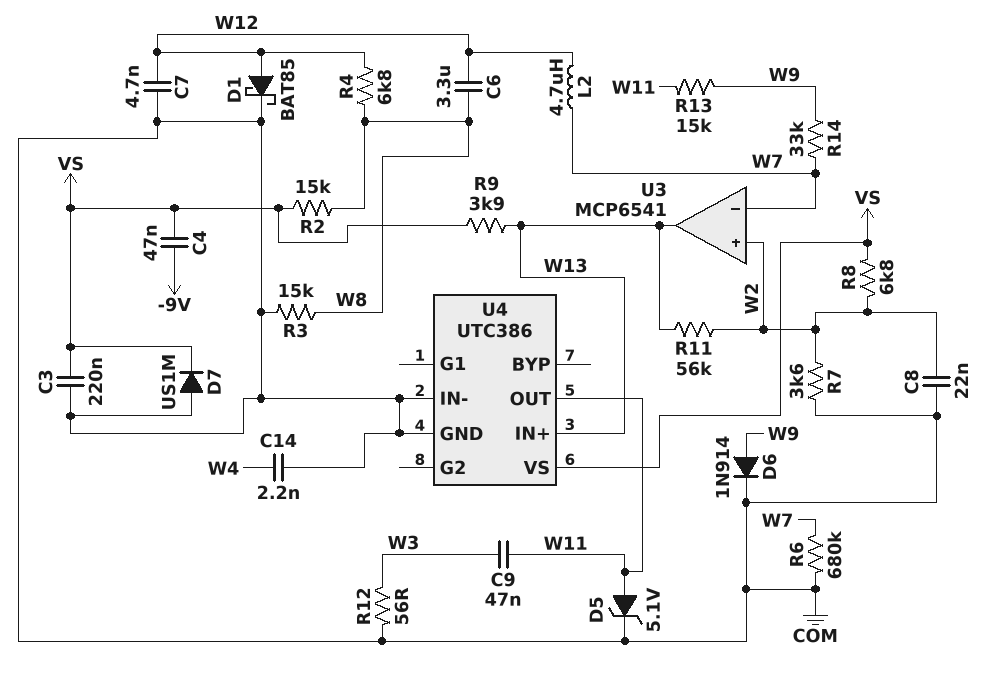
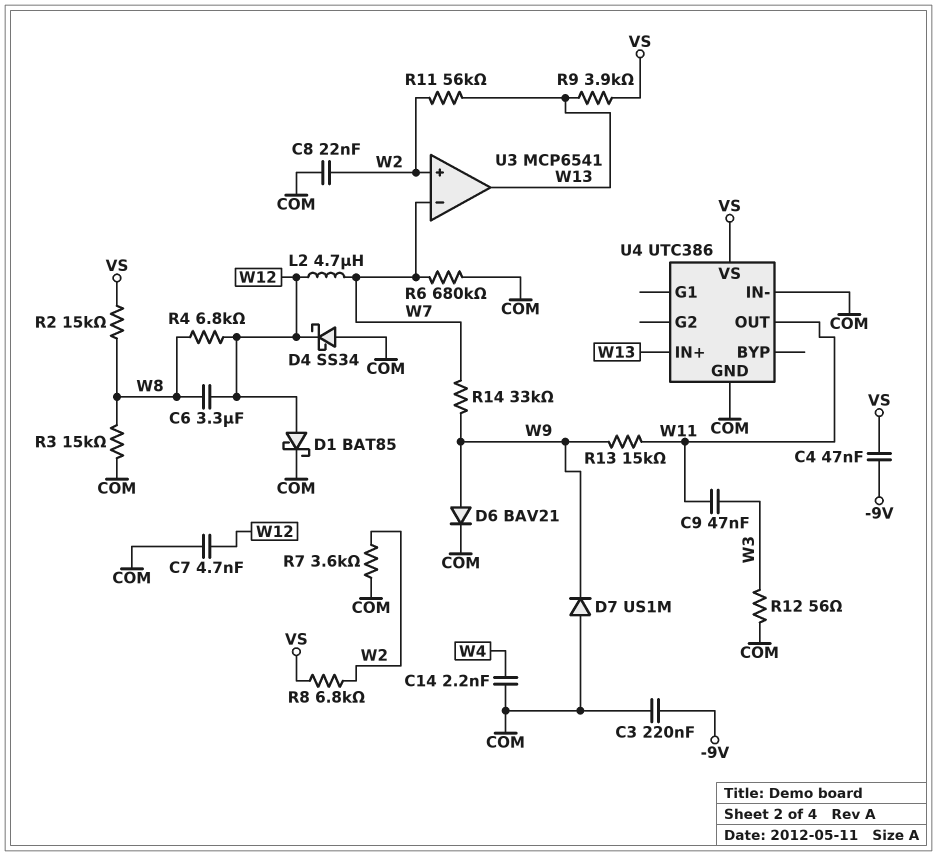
C3: 220nF (COM, VS) -> 220nF (-9V, COM)
D4: none -> schottky SS34 (A COM, K W12)
D5: zener 5.1V (A W11, K COM) -> none
D6: diode 1N914 (A W9, K COM) -> diode BAV21 (A W9, K COM)
D7: diode US1M (A COM, K VS) -> diode US1M (A COM, K W9)

